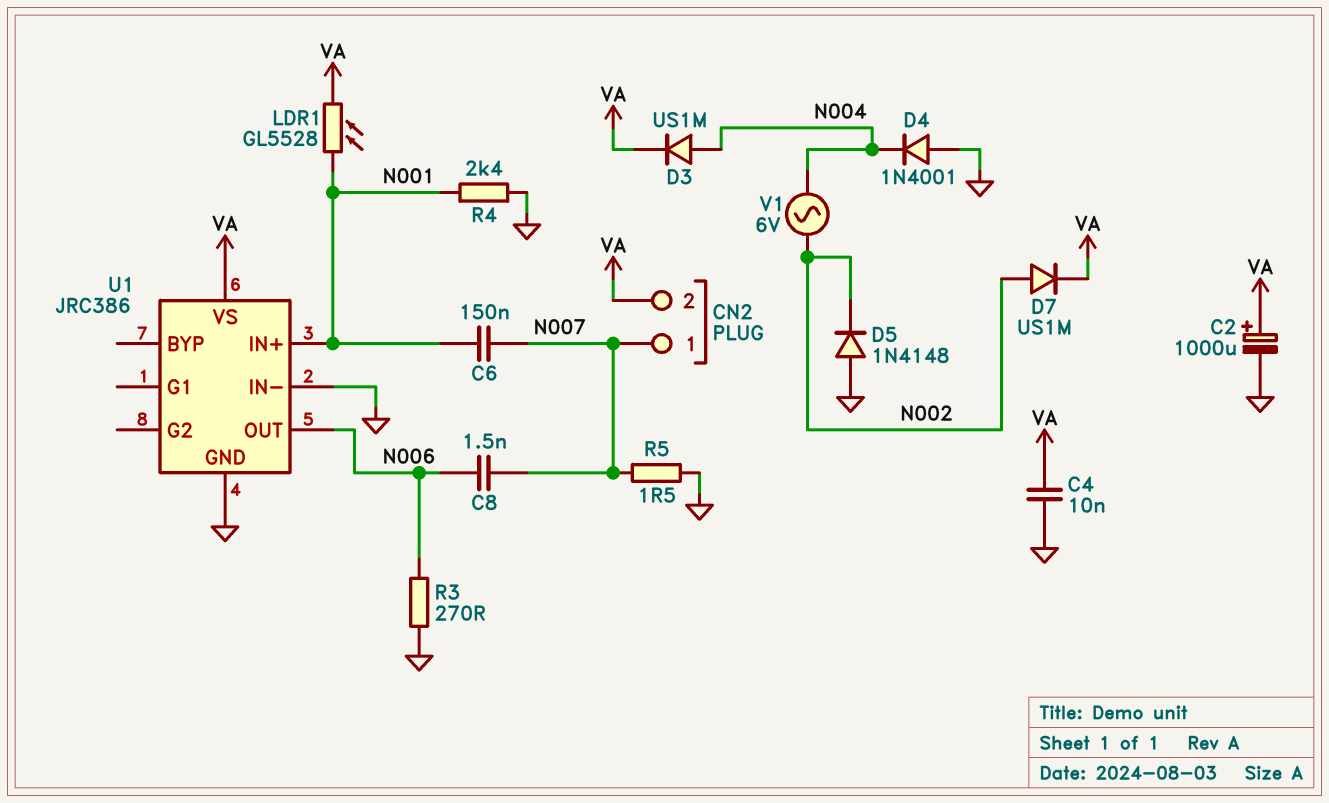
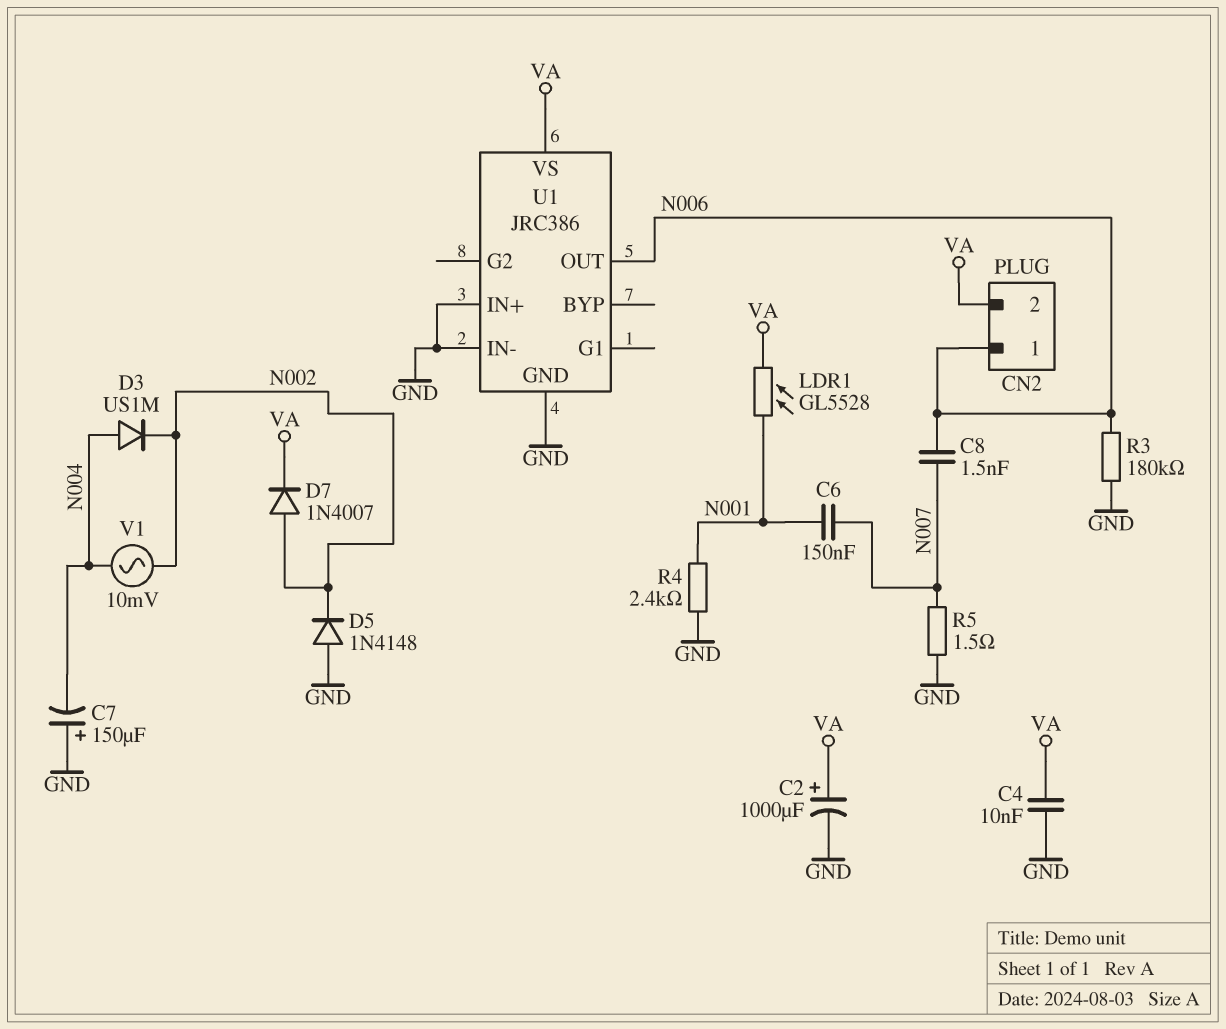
C7: none -> 150uF (plus GND, minus N004)
CN2 pin 1: N007 -> N006
D3: diode US1M (A N004, K VA) -> diode US1M (A N004, K N002)
D4: diode 1N4001 (A GND, K N004) -> none
D7: diode US1M (A N002, K VA) -> diode 1N4007 (A N002, K VA)
R3: 270 (GND, N006) -> 180k (GND, N006)
U1 pin IN+: N001 -> GND
V1: AC 6V (N002, N004) -> AC 10mV (N002, N004)

